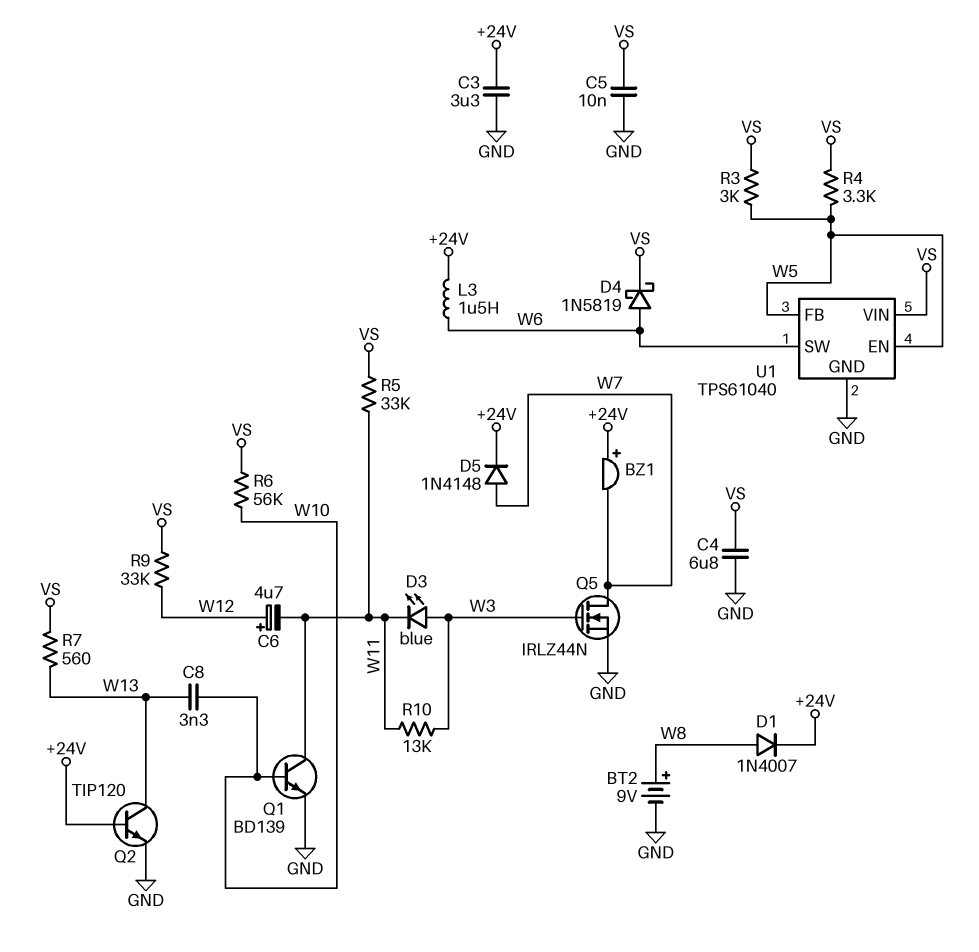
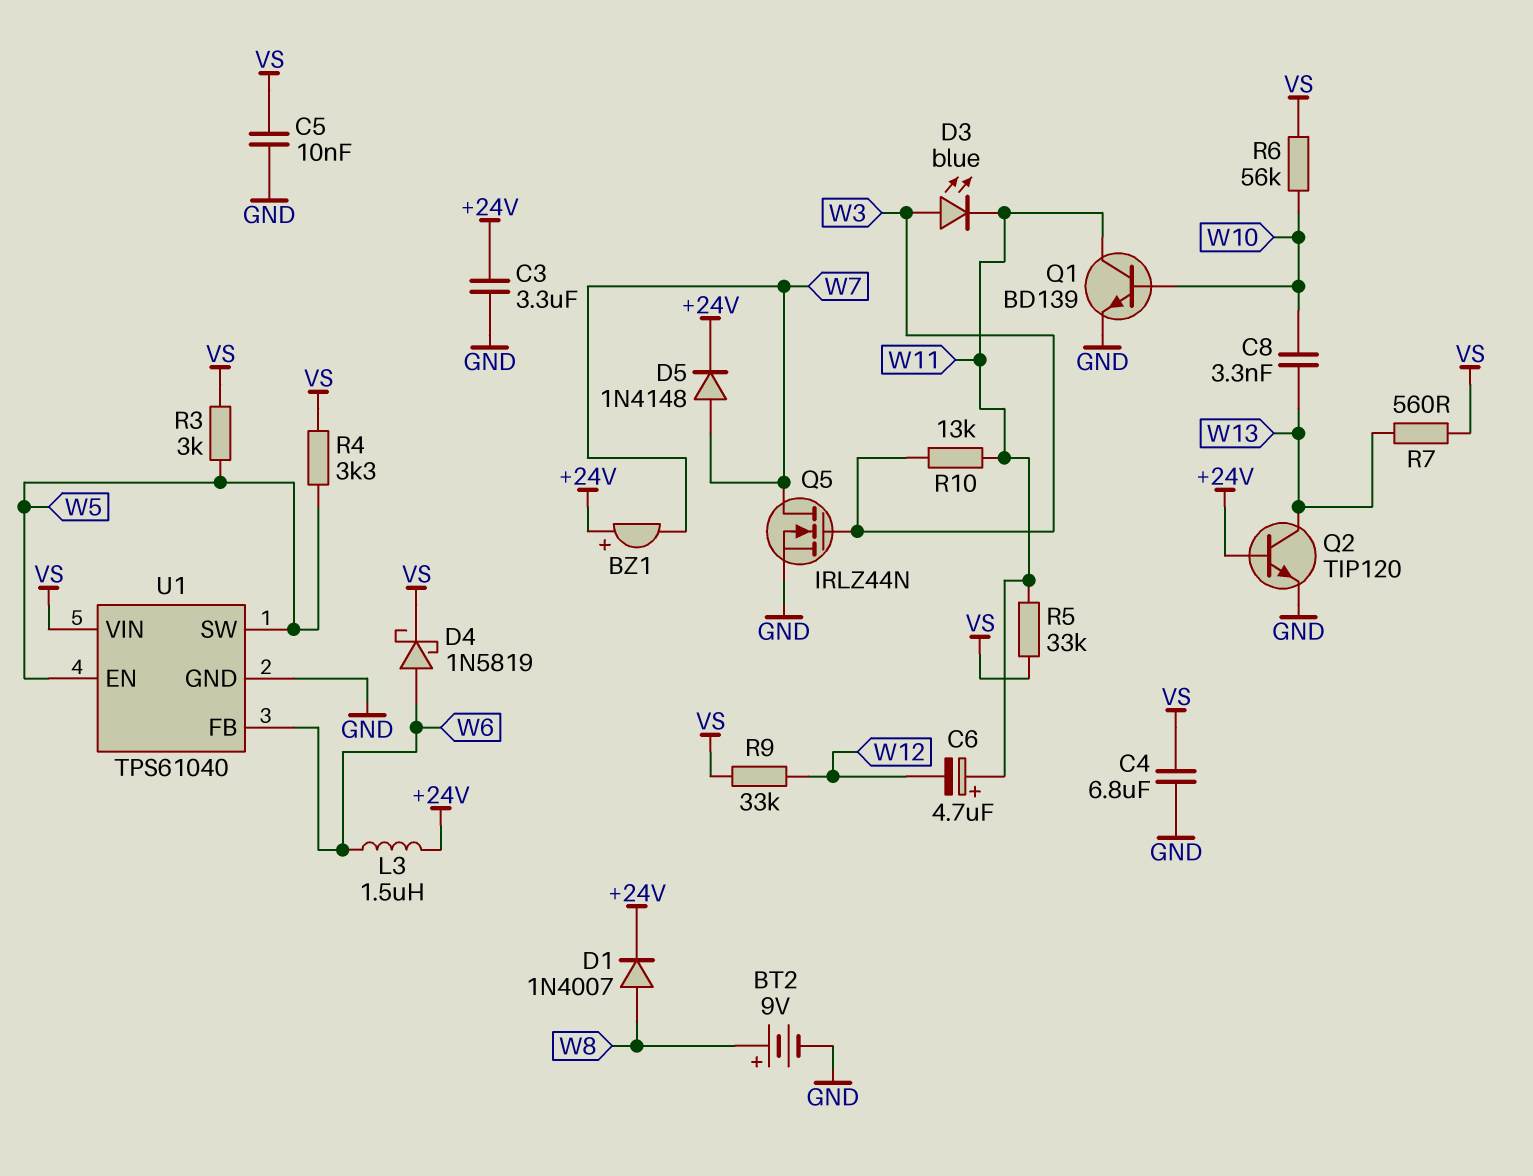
C6: 4.7uF (plus W12, minus W11) -> 4.7uF (plus W11, minus W12)
U1 pin FB: W5 -> W6
U1 pin SW: W6 -> W5

